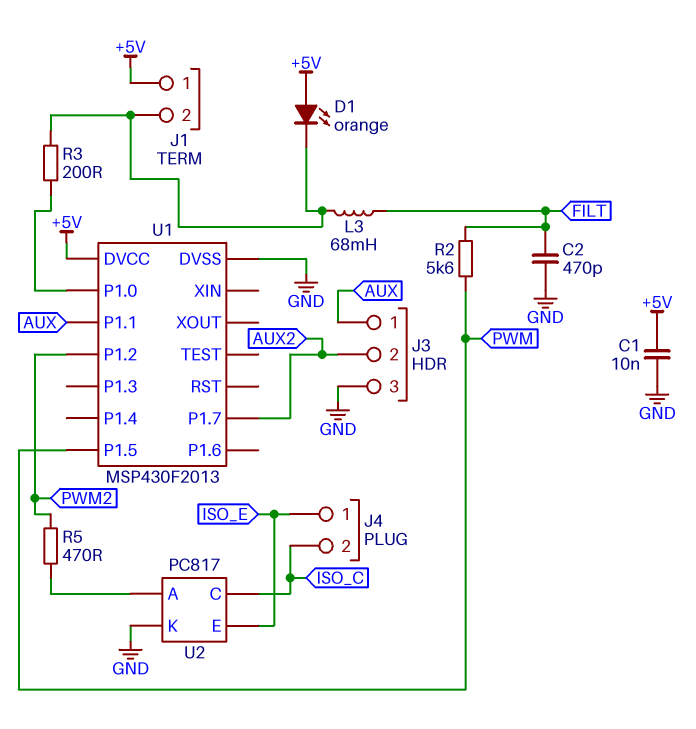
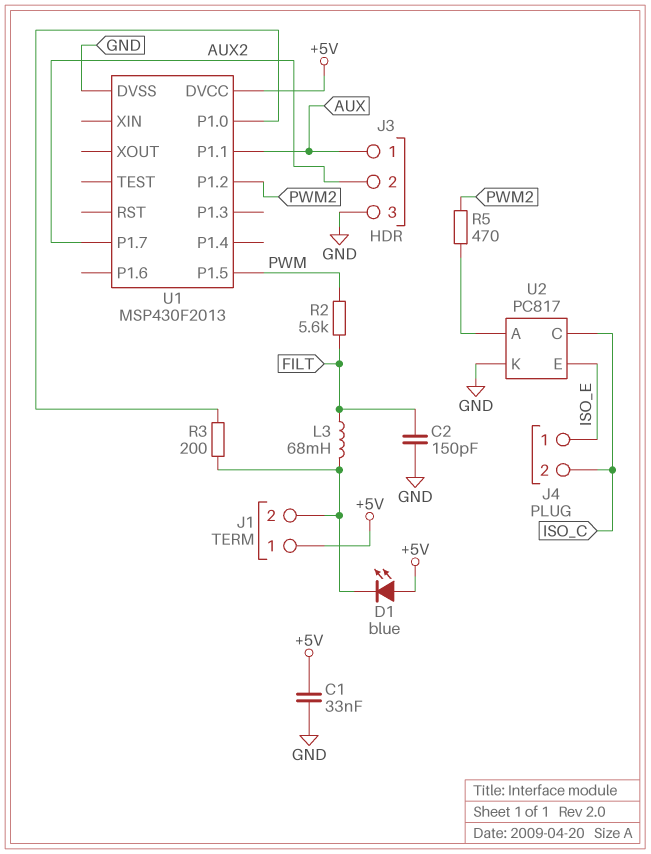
C1: 10nF (+5V, GND) -> 33nF (+5V, GND)
C2: 470pF (FILT, GND) -> 150pF (FILT, GND)
D1: LED orange (A +5V, K J1/2) -> LED blue (A +5V, K J1/2)

